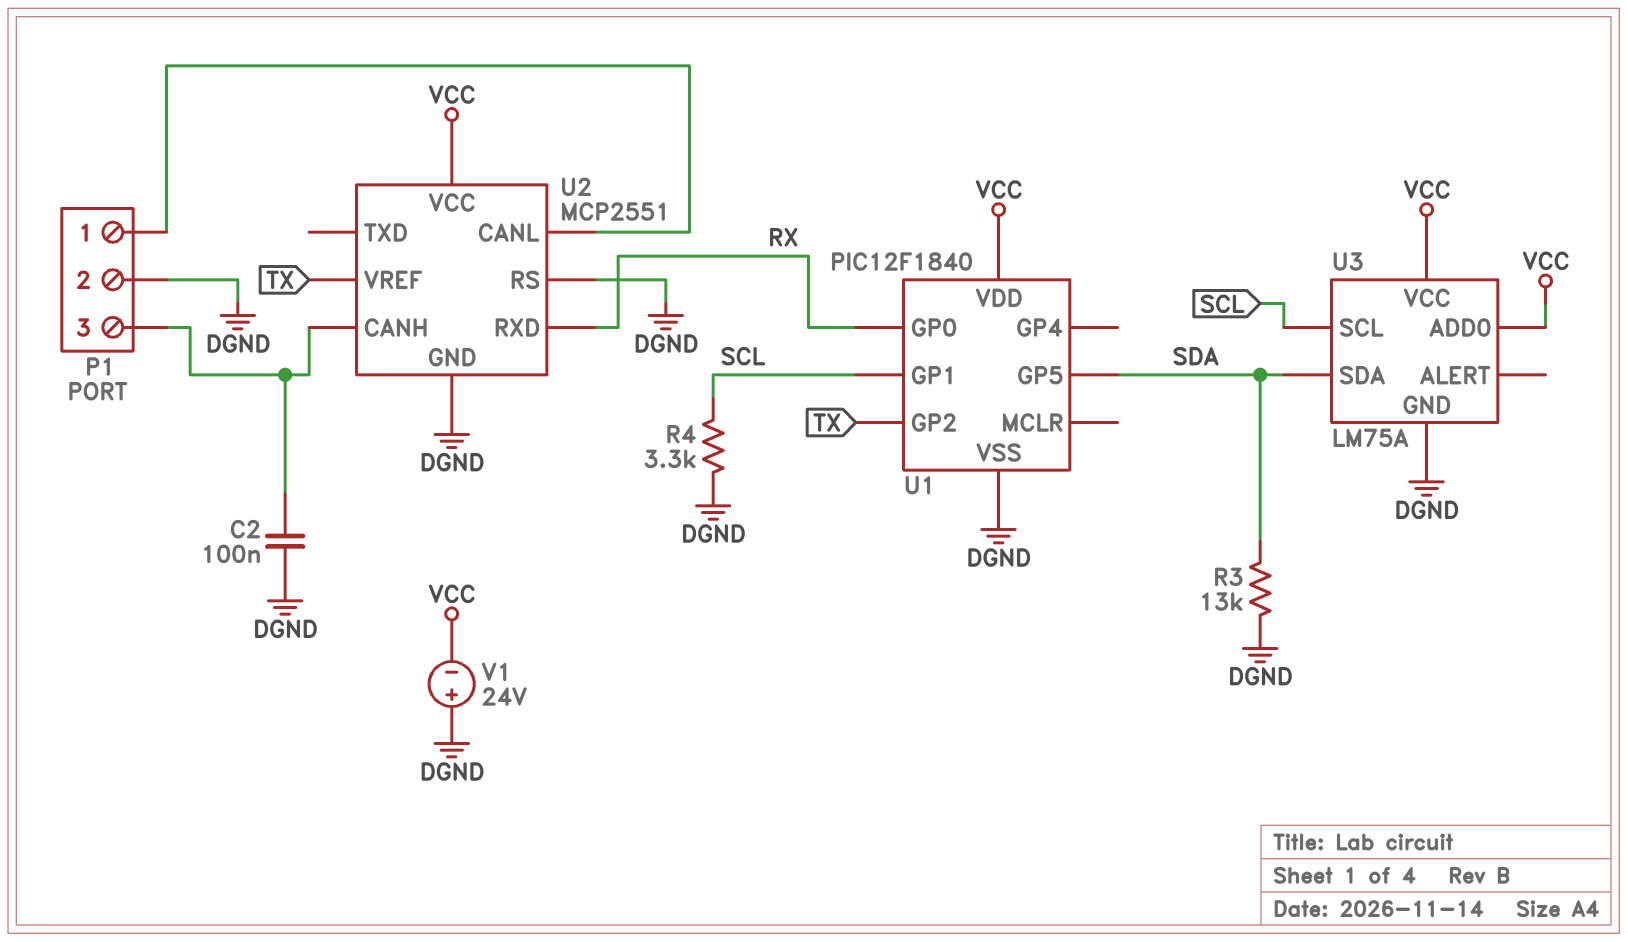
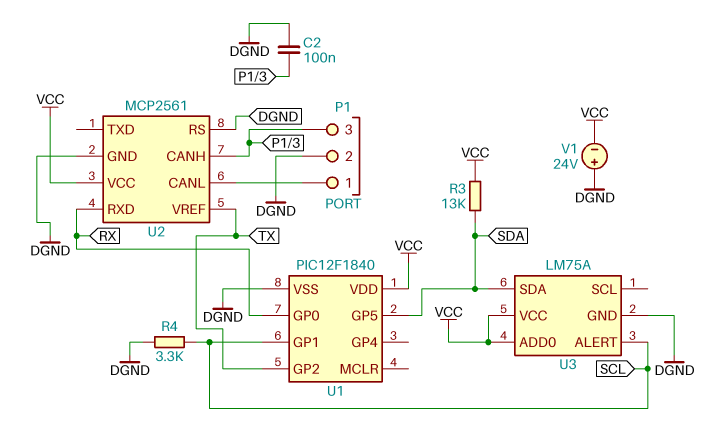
R3: 13k (DGND, SDA) -> 13k (SDA, VCC)
U2: MCP2551 -> MCP2561
U3 pin ALERT: none -> SCL
U3 pin SCL: SCL -> none

